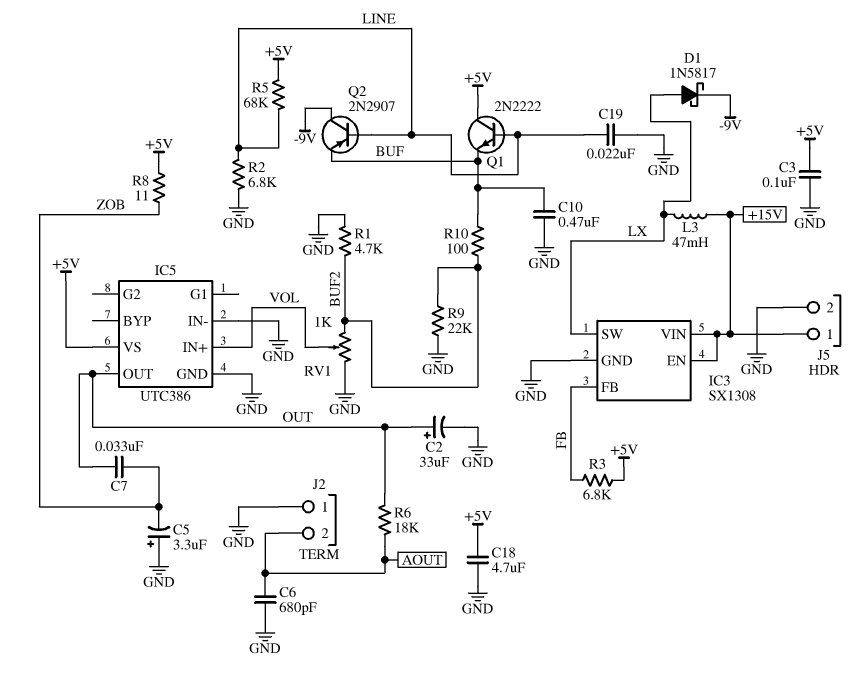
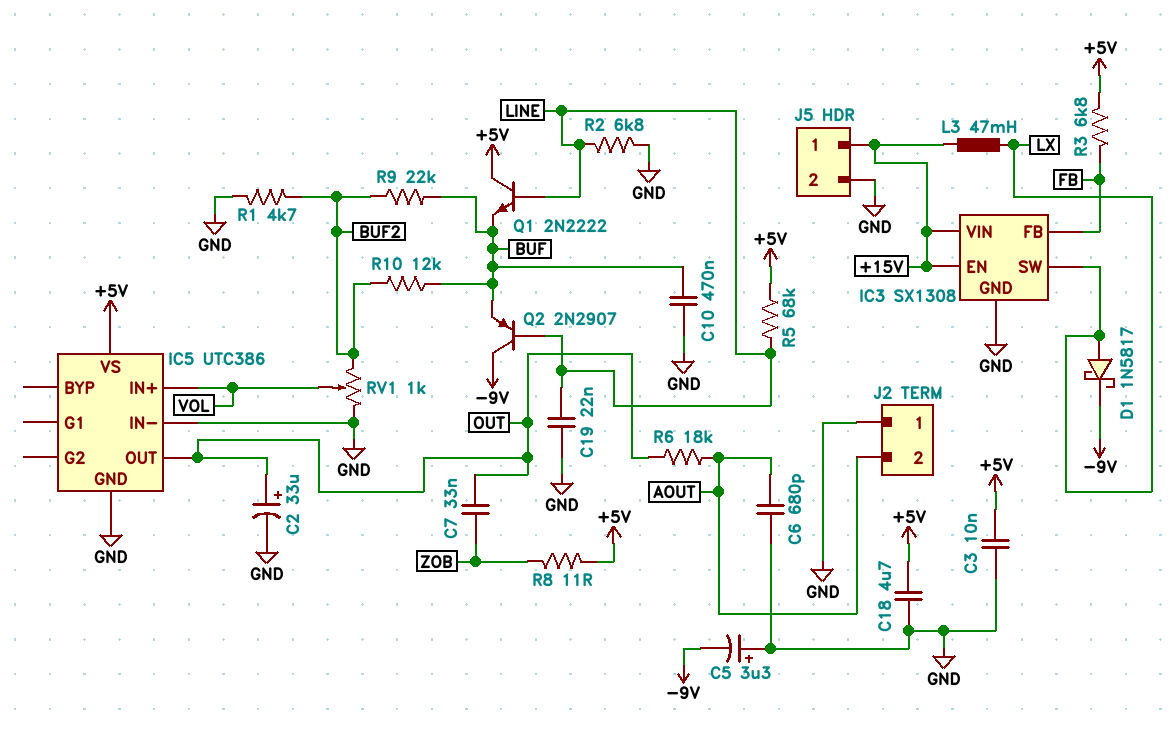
C3: 100nF (+5V, GND) -> 10nF (+5V, GND)
C5: 3.3uF (plus GND, minus ZOB) -> 3.3uF (plus GND, minus -9V)
R9: 22k (BUF2, GND) -> 22k (BUF, BUF2)
R10: 100 (BUF, BUF2) -> 12k (BUF, BUF2)

